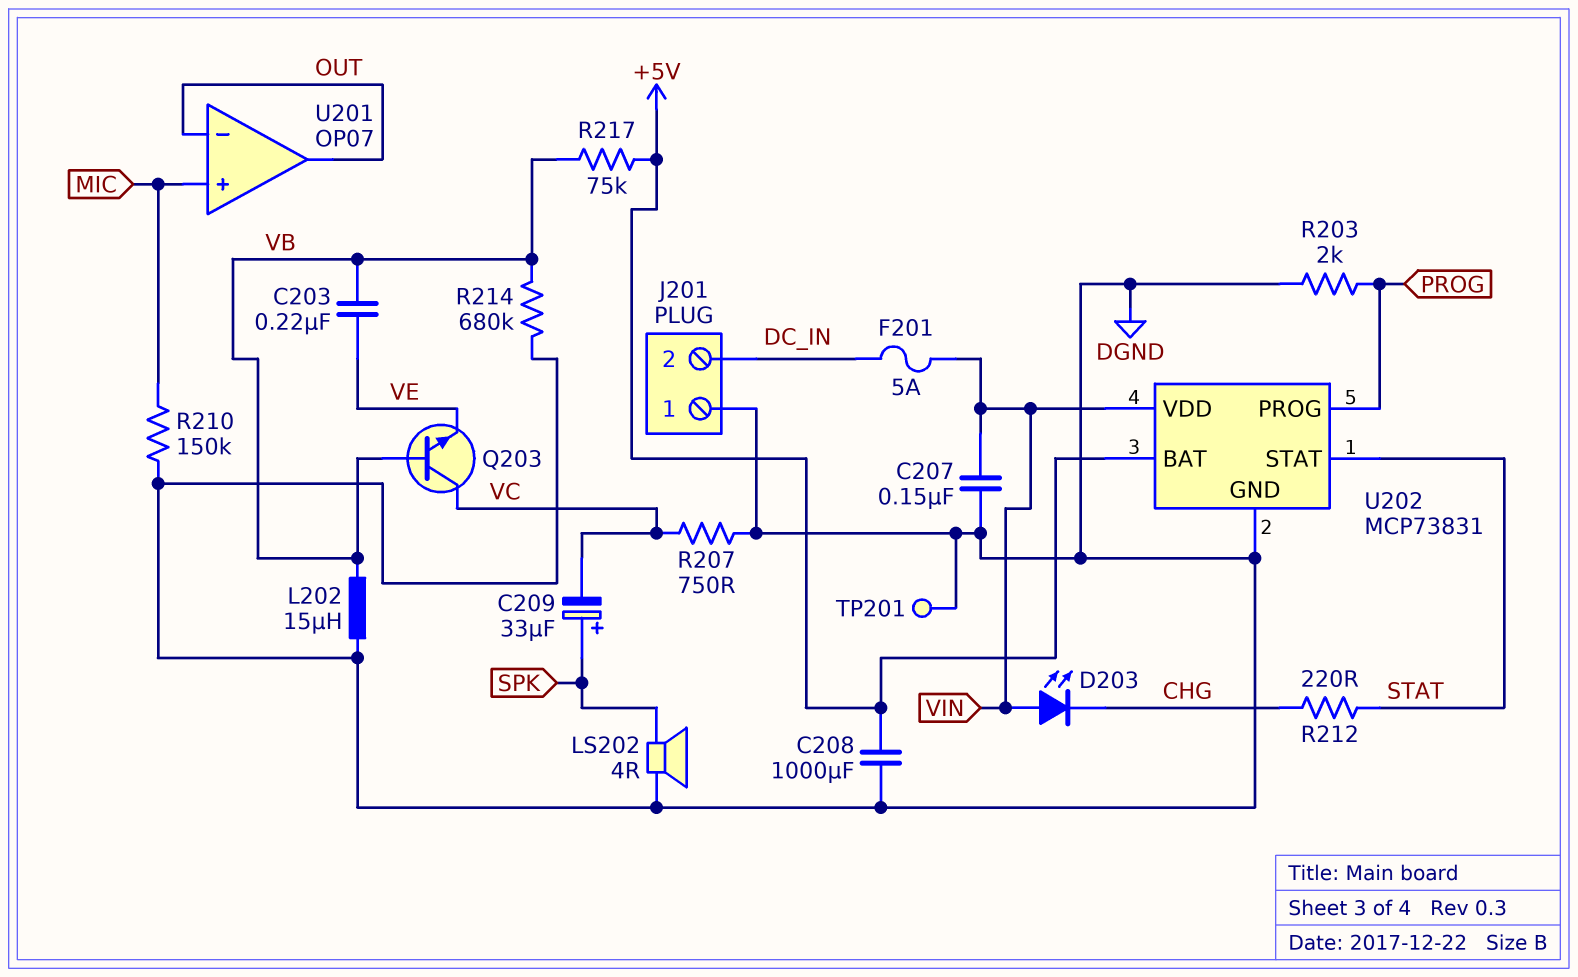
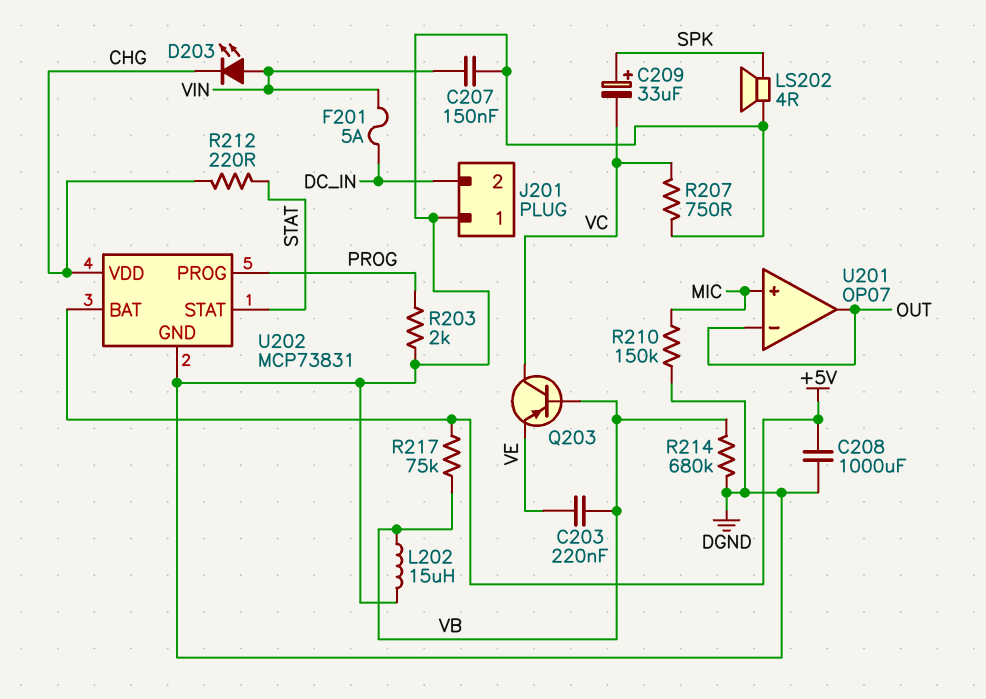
Q203: NPN (B VB, C VC, E VE) -> PNP (B VB, C VC, E VE)
TP201: test point (DGND) -> none
U202 pin VDD: VIN -> CHG

